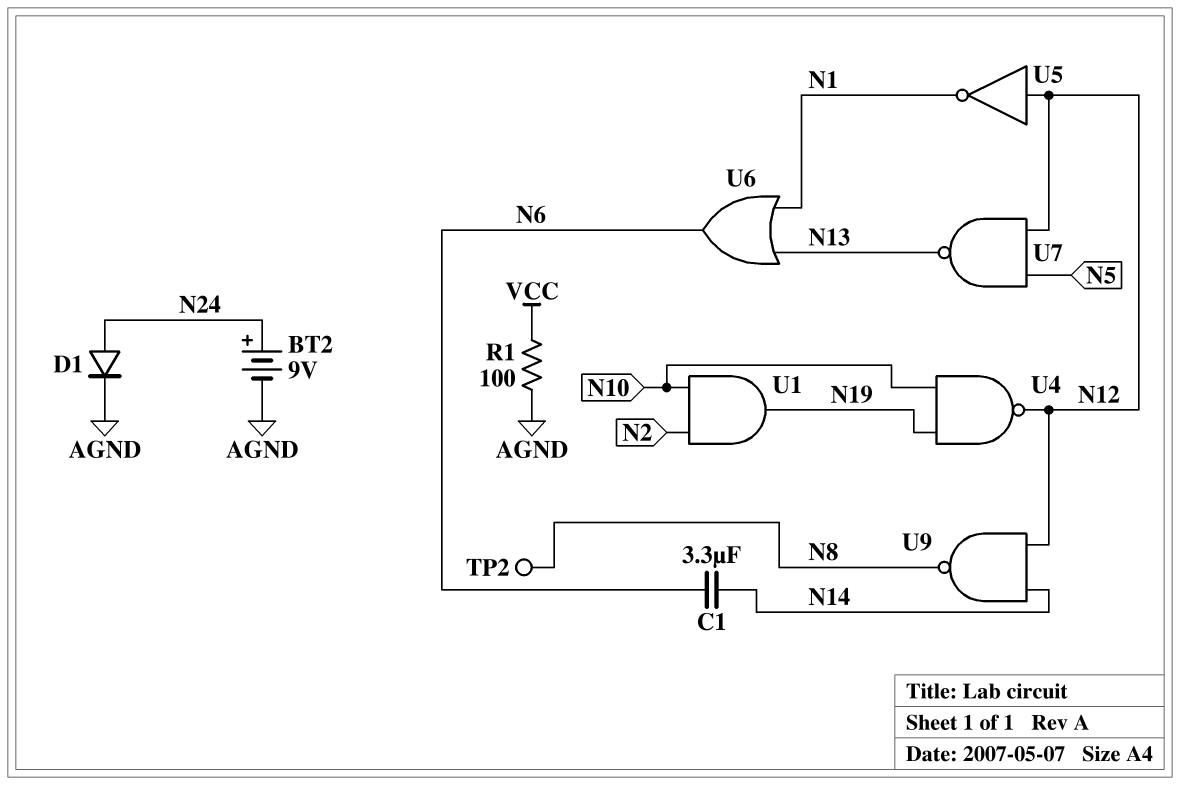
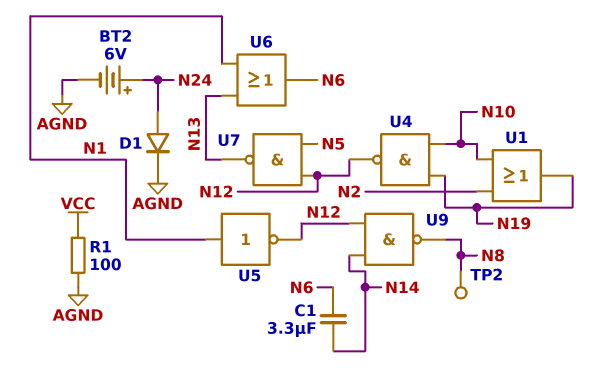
BT2: 9V (plus N24, minus AGND) -> 6V (plus N24, minus AGND)
U1: AND (in N2, in N10, out N19) -> OR (in N2, in N10, out N19)
U5: NOT (in N12, out N1) -> NOT (in N1, out N12)

